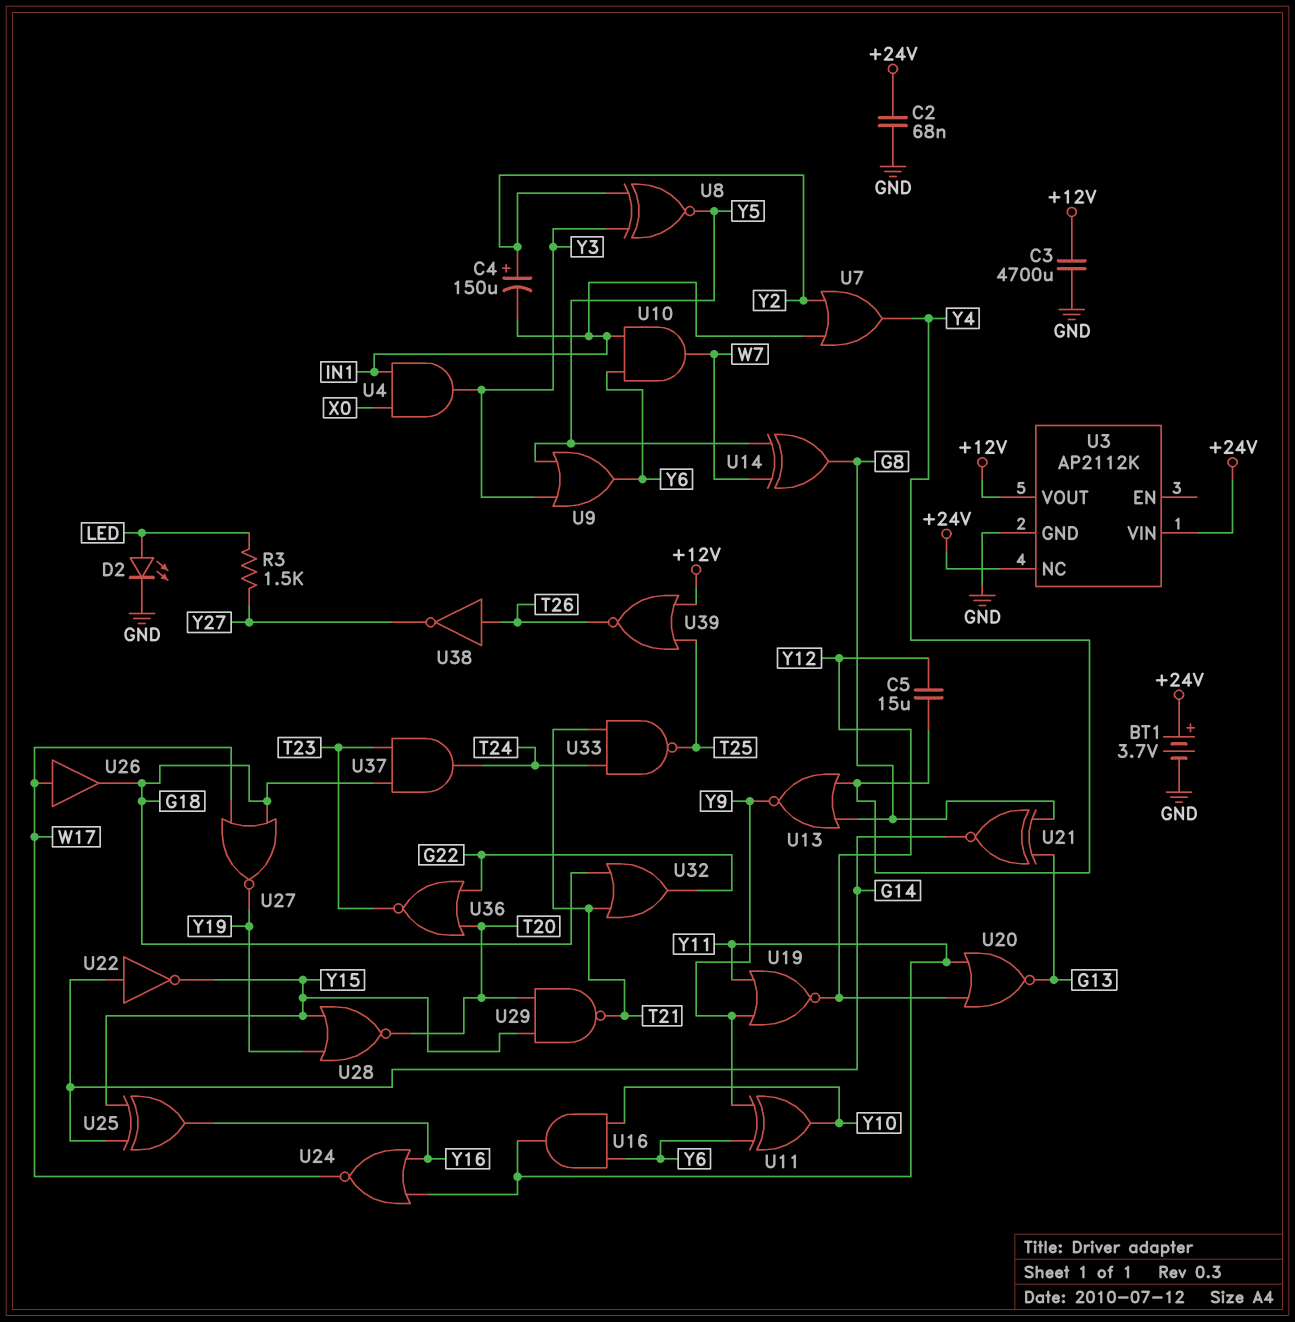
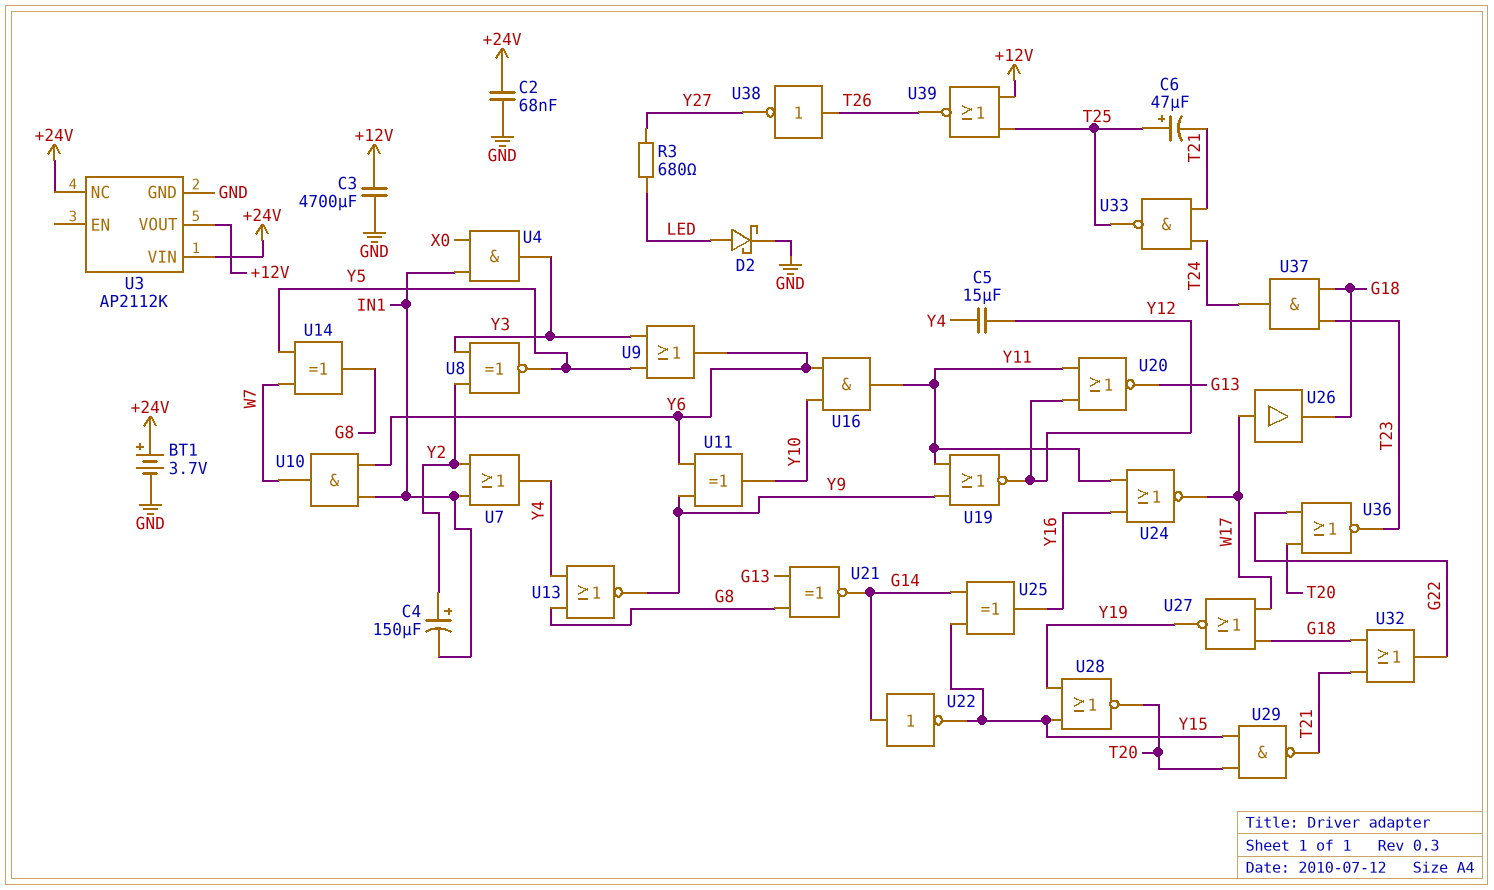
C6: none -> 47uF (plus T25, minus T21)
D2: LED (A LED, K GND) -> schottky (A LED, K GND)
R3: 1.5k (LED, Y27) -> 680 (LED, Y27)

